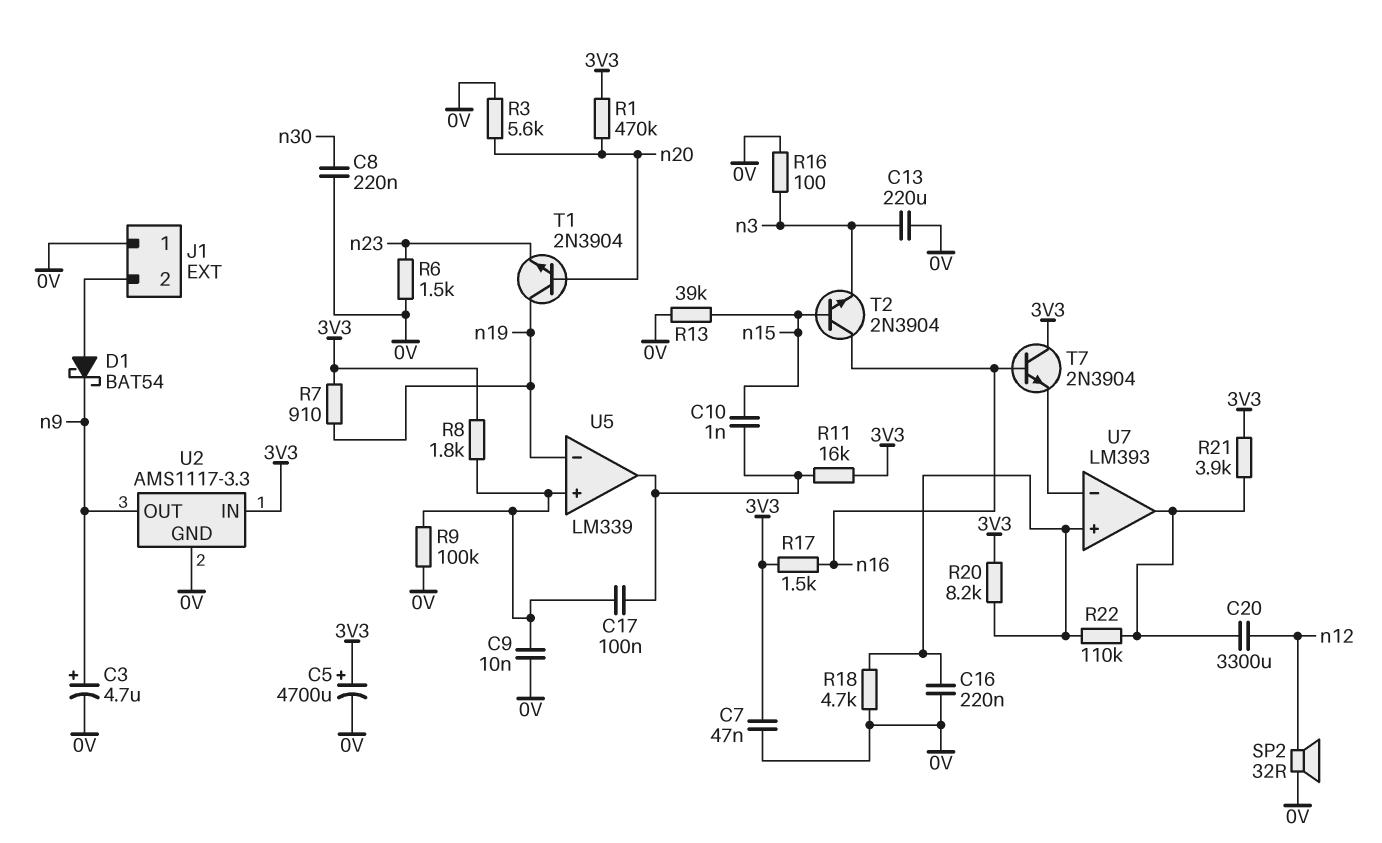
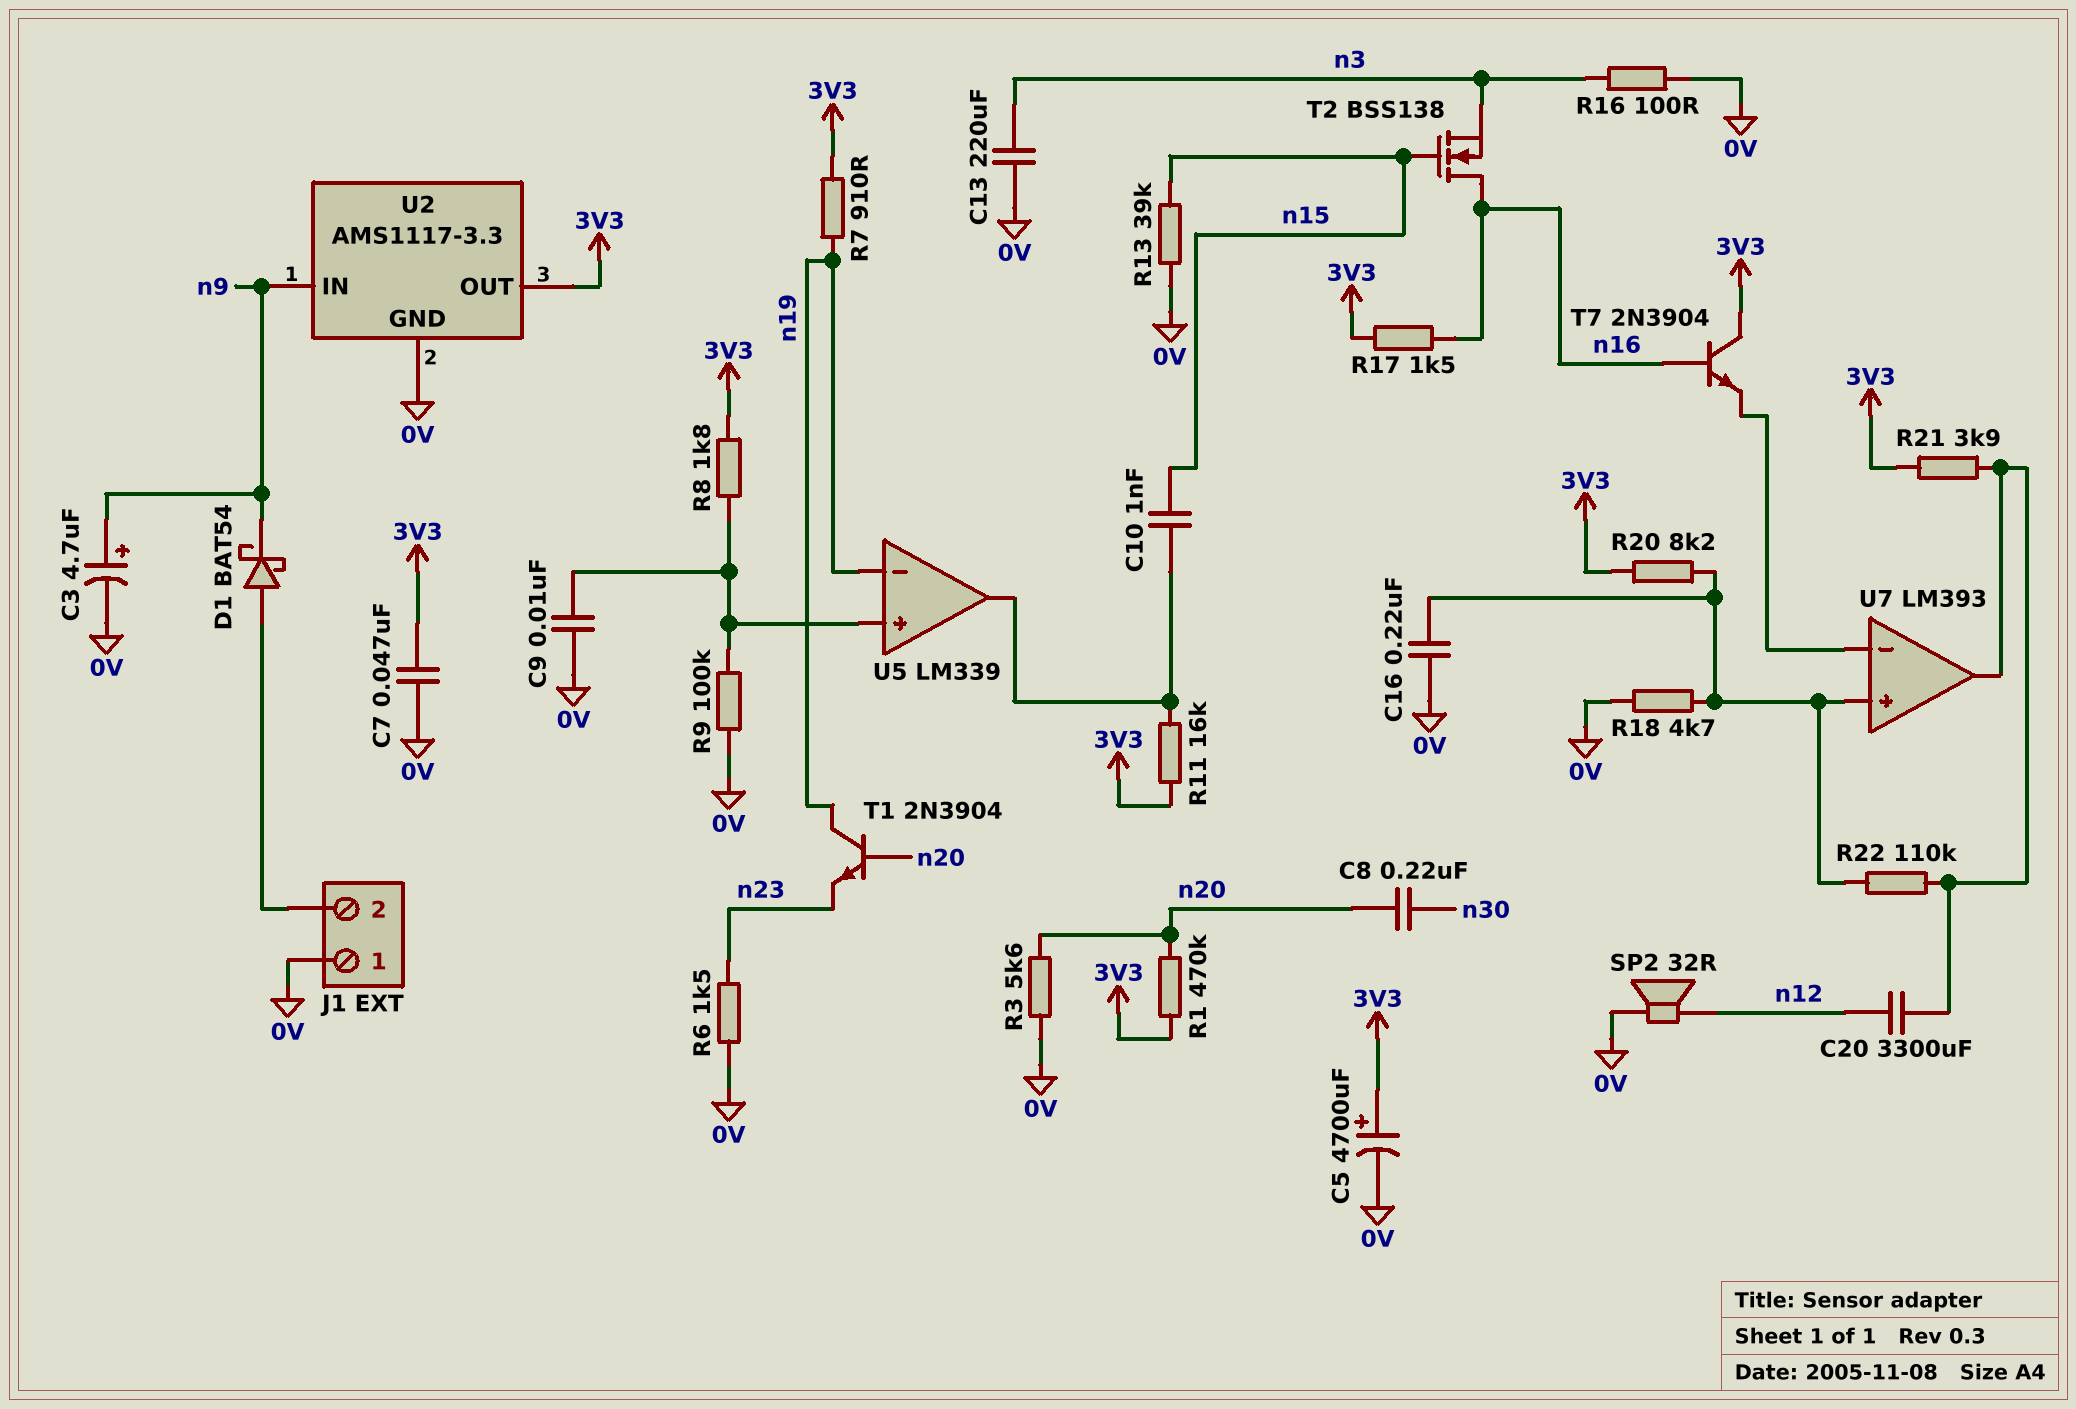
C8: 220nF (0V, n30) -> 220nF (n20, n30)
C17: 100nF (U5/in+, U5/out) -> none
T2: NPN 2N3904 (B n15, C n16, E n3) -> NMOS BSS138 (G n15, D n16, S n3)
U2 pin IN: 3V3 -> n9
U2 pin OUT: n9 -> 3V3

